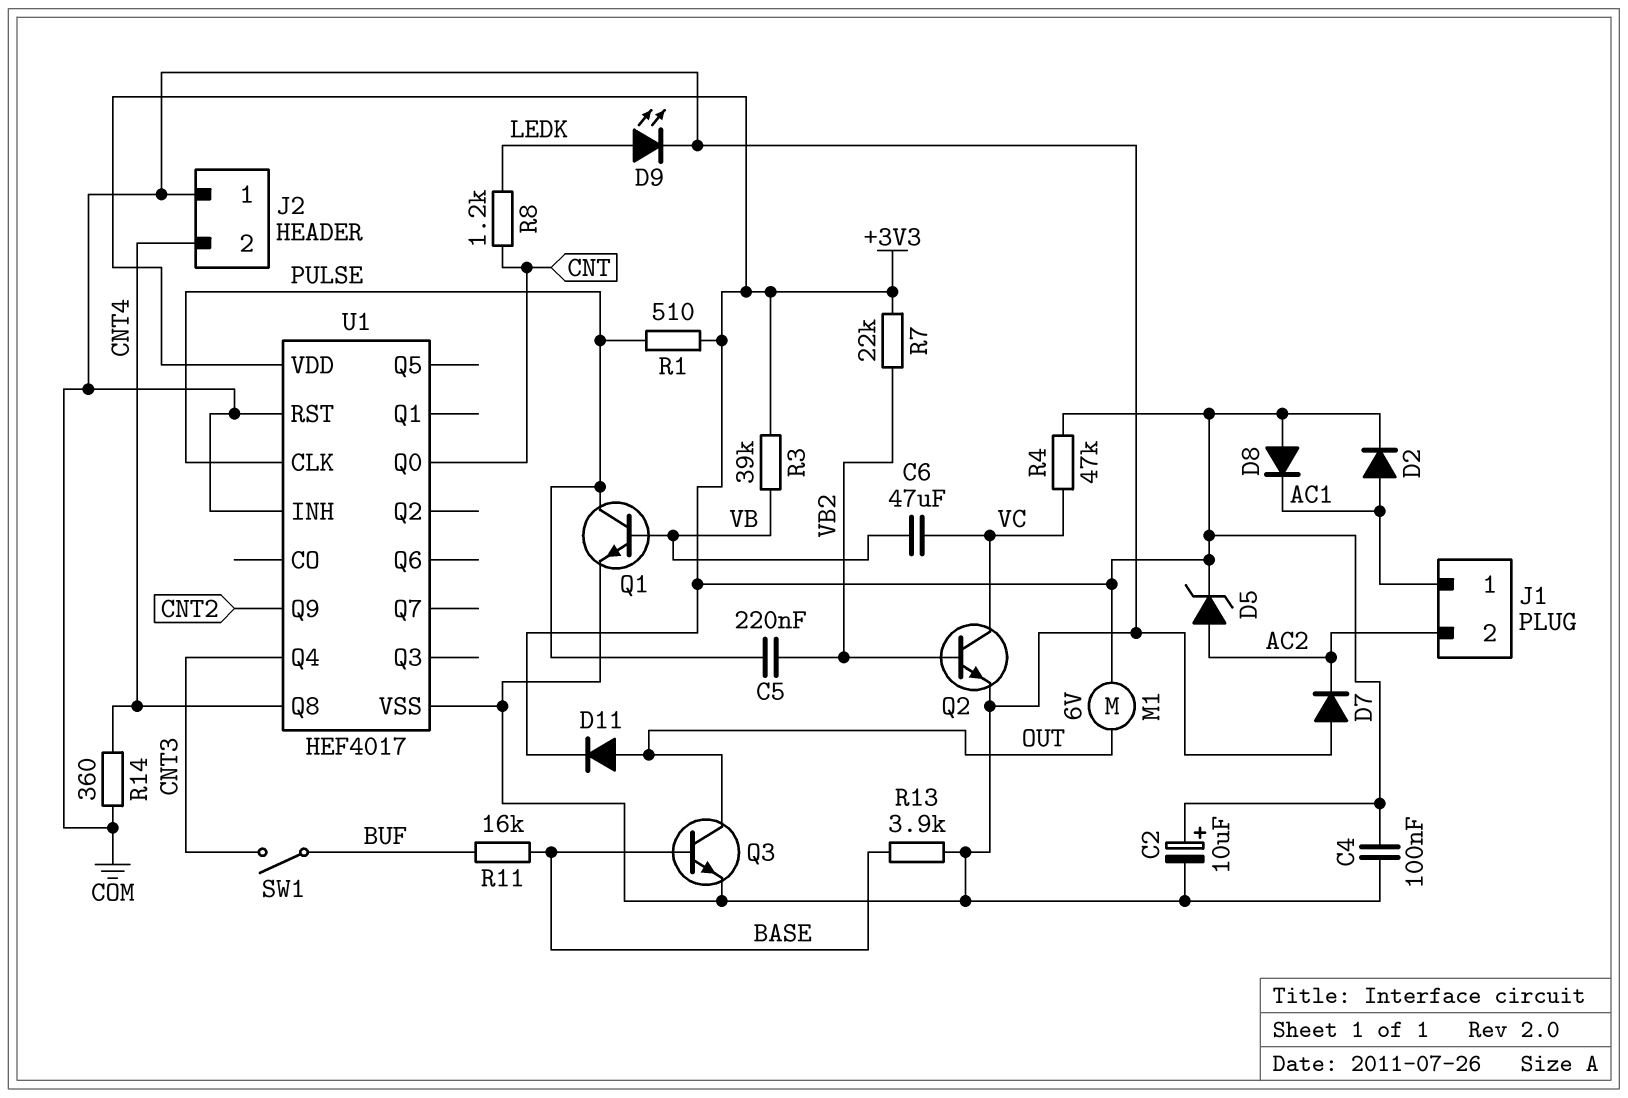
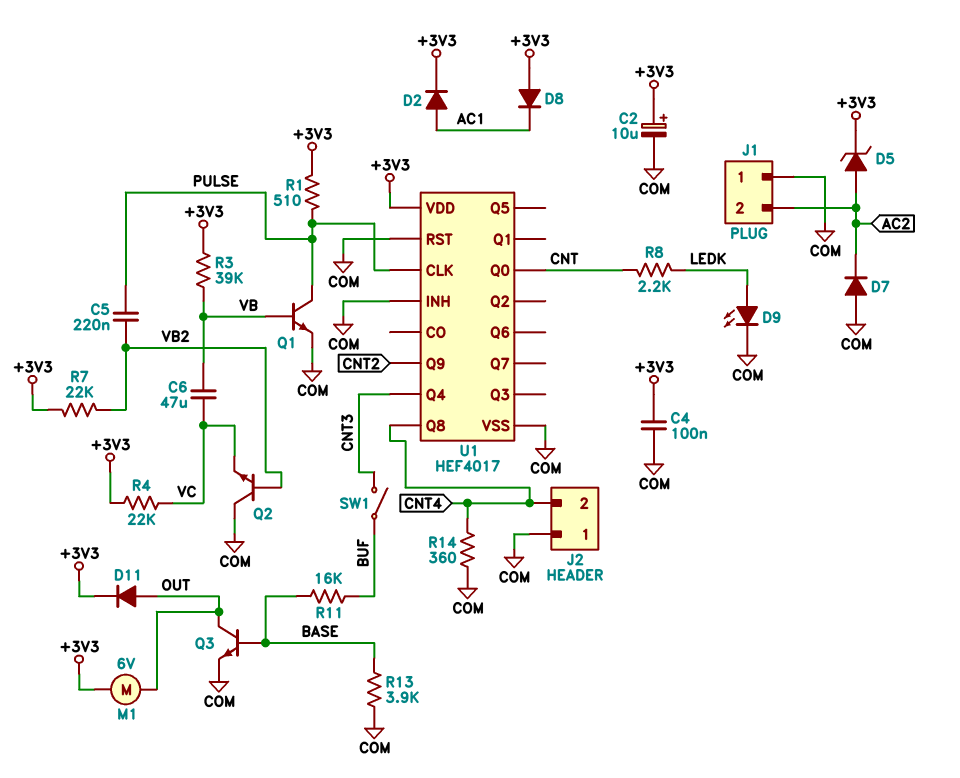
J1 pin 1: AC1 -> COM
Q2: NPN (B VB2, C VC, E COM) -> NPN (B VB2, C COM, E VC)
R4: 47k (+3V3, VC) -> 22k (+3V3, VC)
R8: 1.2k (CNT, LEDK) -> 2.2k (CNT, LEDK)

